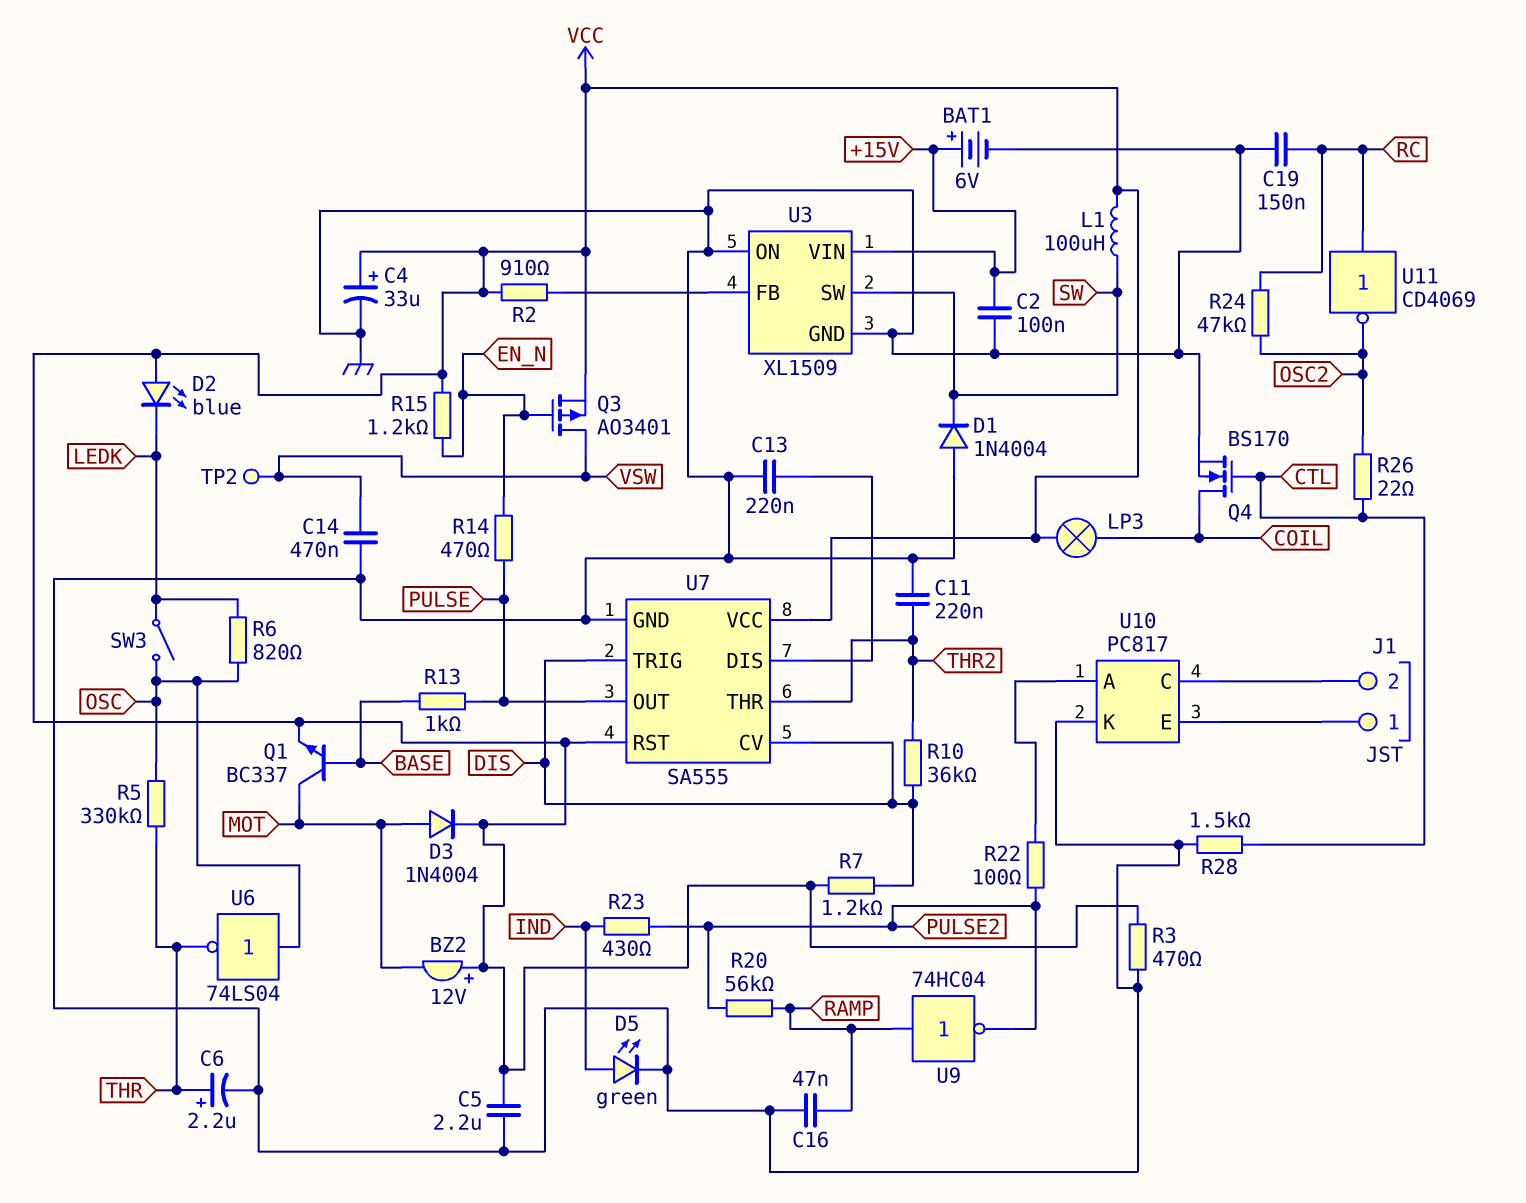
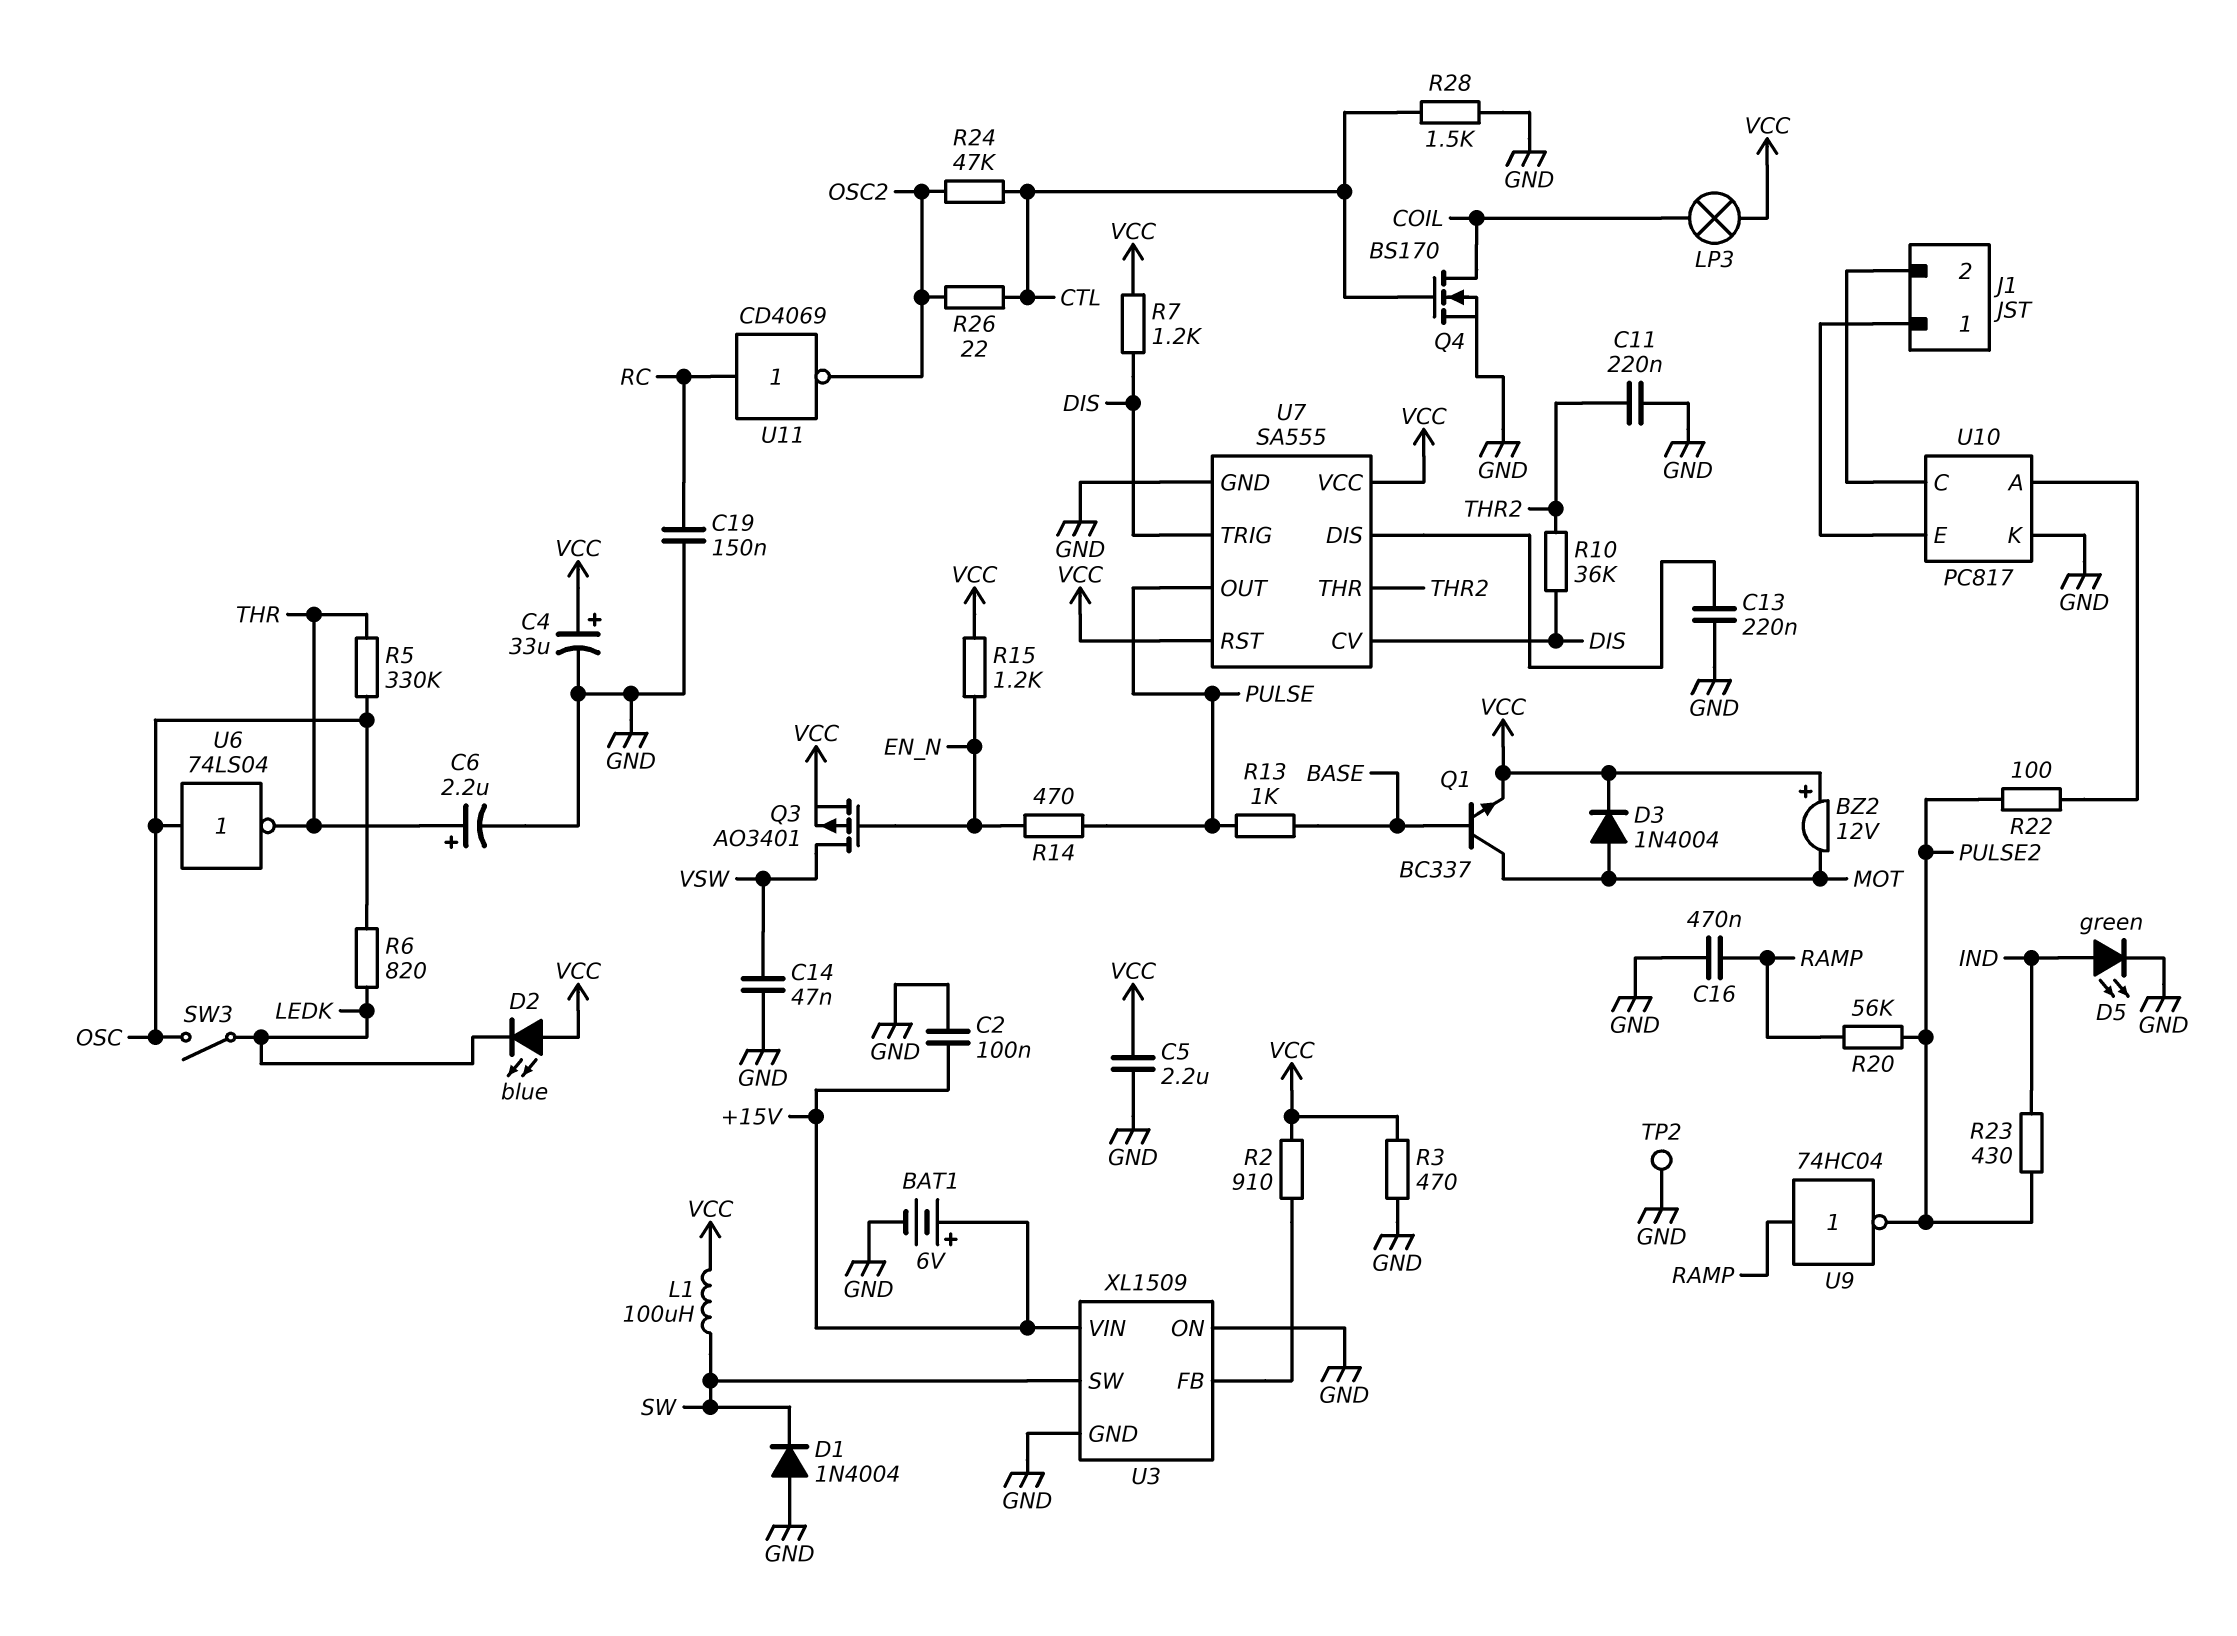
C14: 470nF (GND, VSW) -> 47nF (GND, VSW)
C16: 47nF (GND, RAMP) -> 470nF (GND, RAMP)
R24: 47k (OSC2, RC) -> 47k (CTL, OSC2)
TP2: test point (VSW) -> test point (GND)

